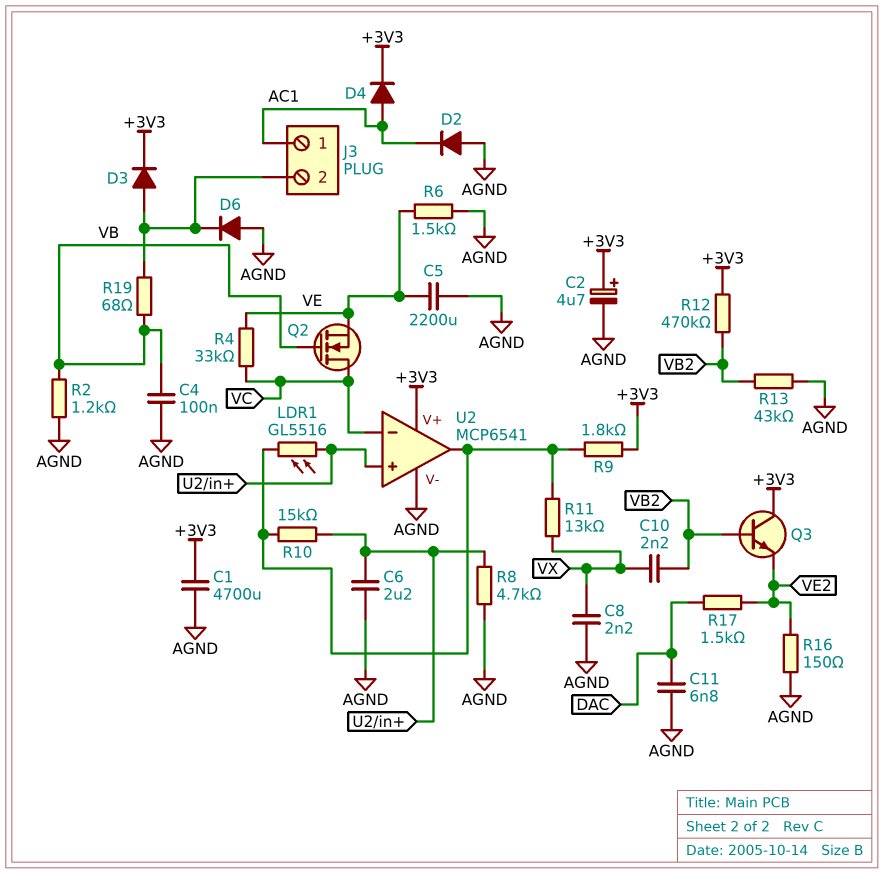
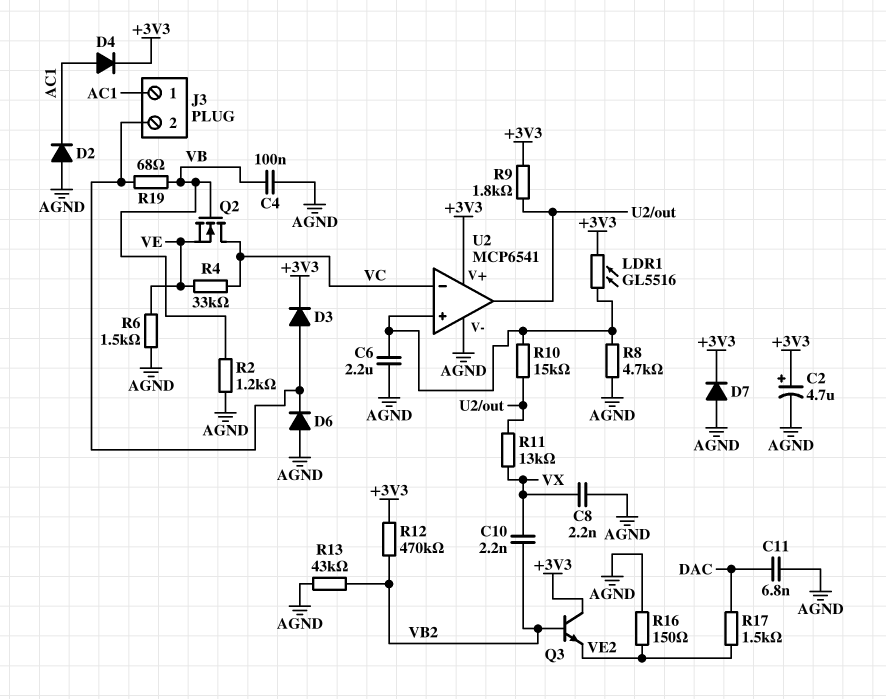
C1: 4700uF (+3V3, AGND) -> none
C5: 2200uF (AGND, VE) -> none
D7: none -> diode (A AGND, K +3V3)
LDR1: GL5516 (U2/in+, U2/out) -> GL5516 (+3V3, U2/in+)

